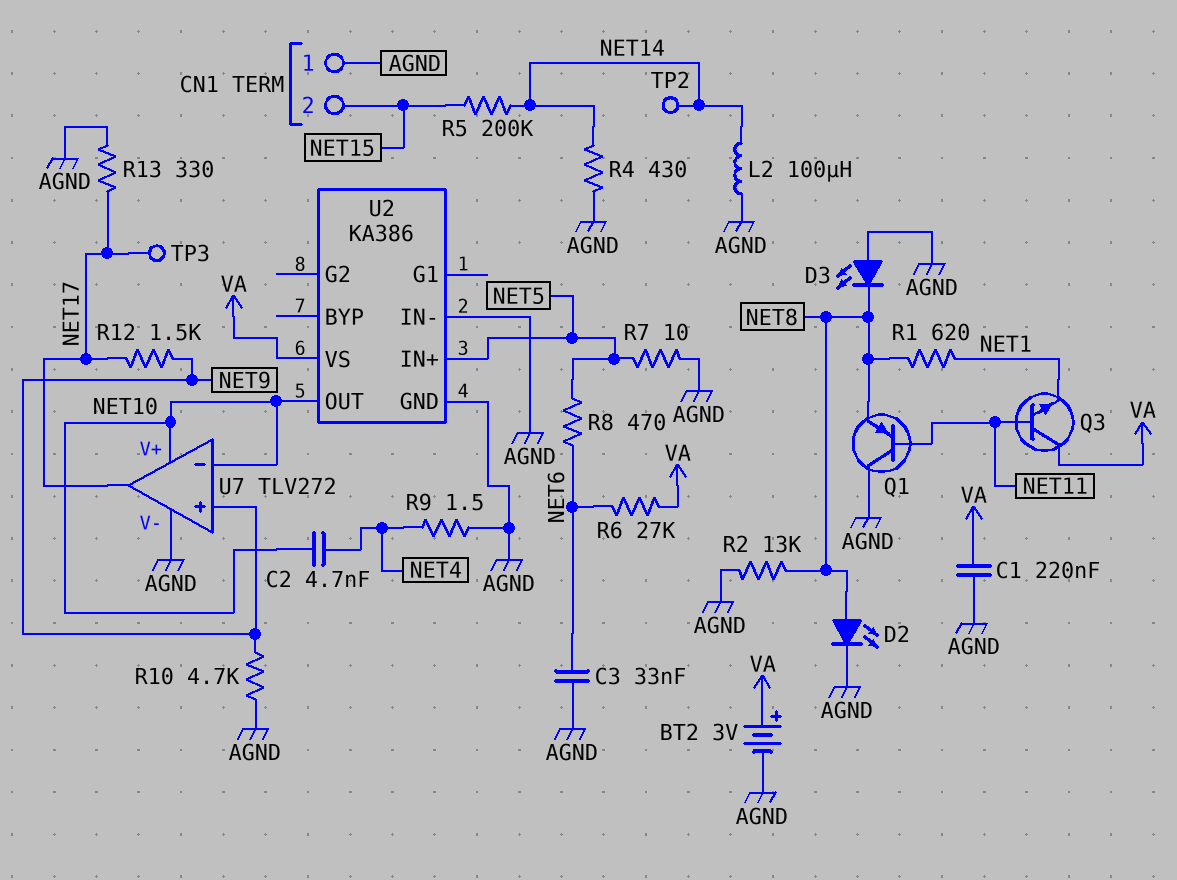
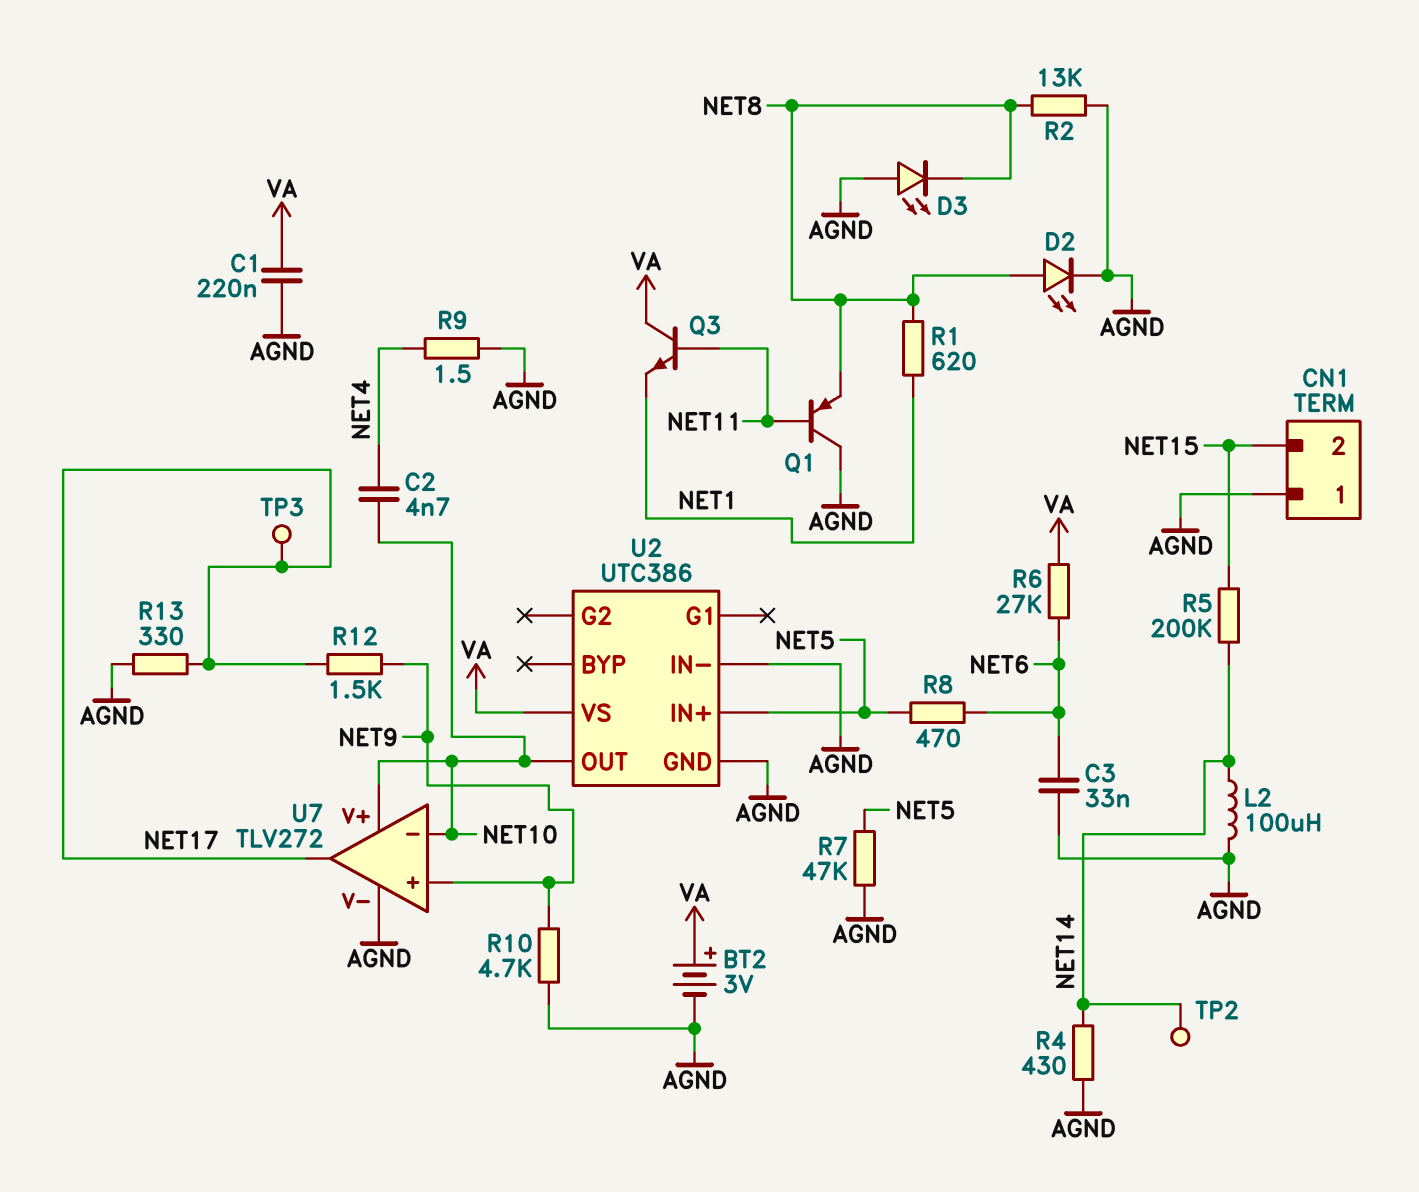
R7: 10 (AGND, NET5) -> 47k (AGND, NET5)
U2: KA386 -> UTC386

